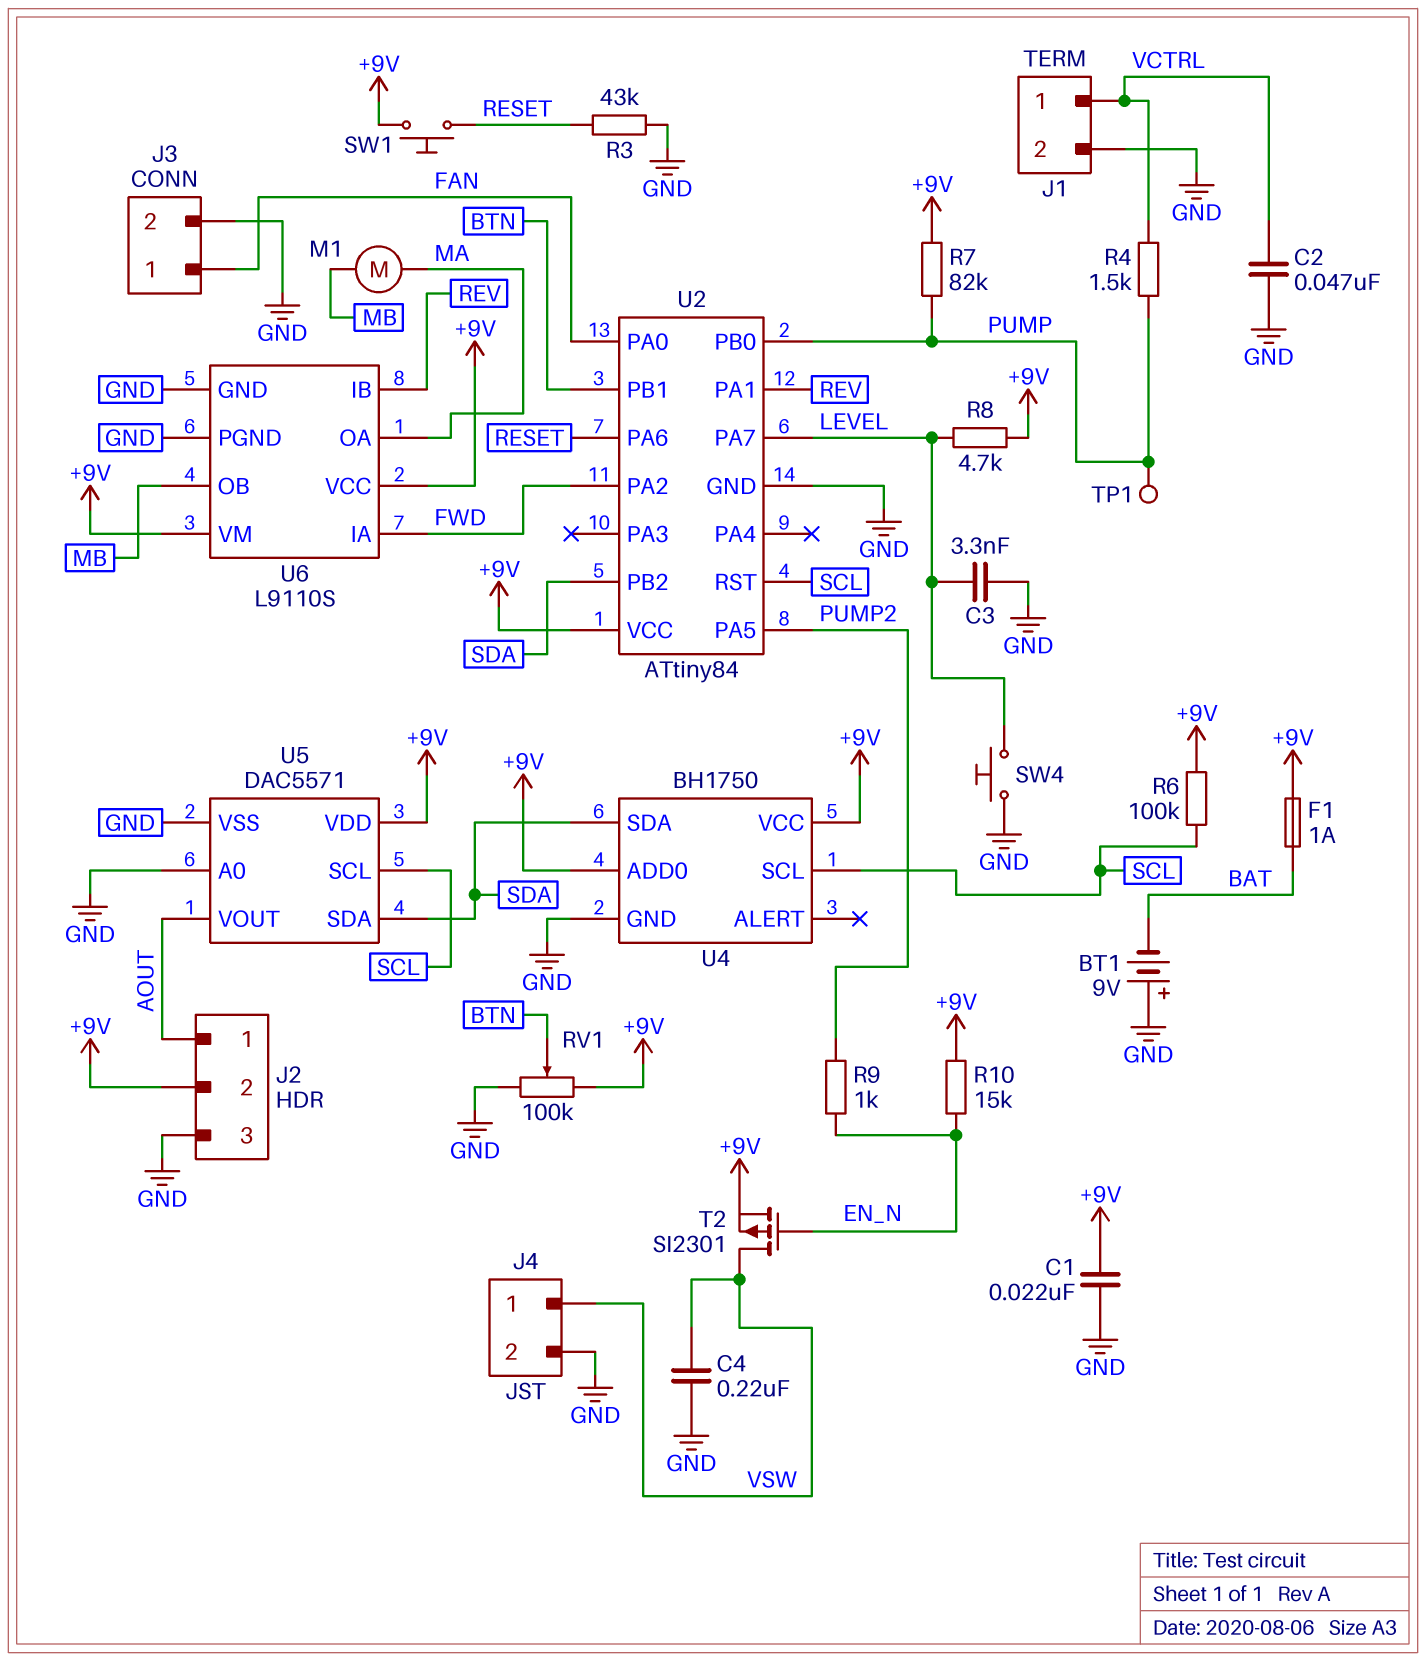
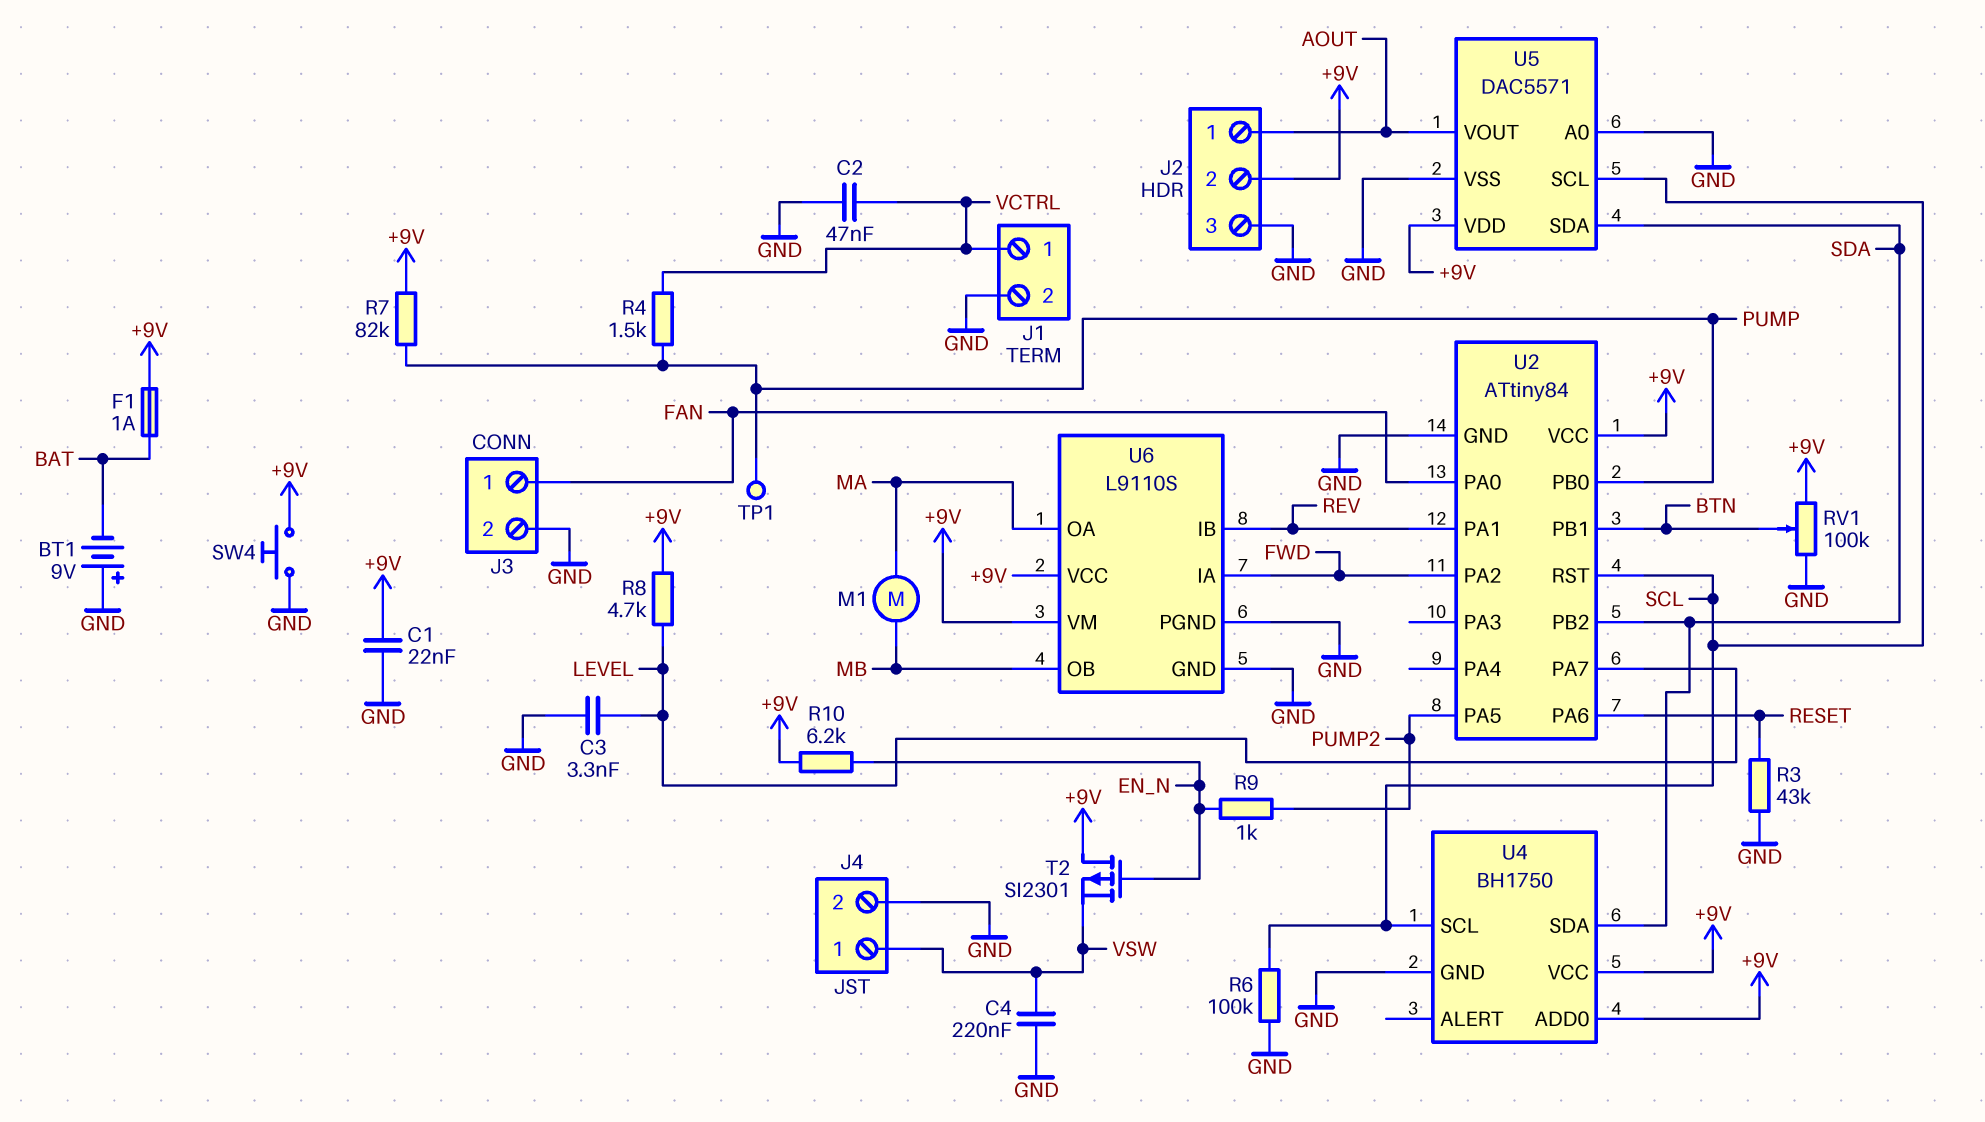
R6: 100k (+9V, SCL) -> 100k (GND, SCL)
R10: 15k (+9V, EN_N) -> 6.2k (+9V, EN_N)
SW1: button (+9V, RESET) -> none
SW4: button (GND, LEVEL) -> button (+9V, GND)
T2: PMOS SI2301 (G EN_N, D VSW, S +9V) -> PMOS SI2301 (G EN_N, D +9V, S VSW)

